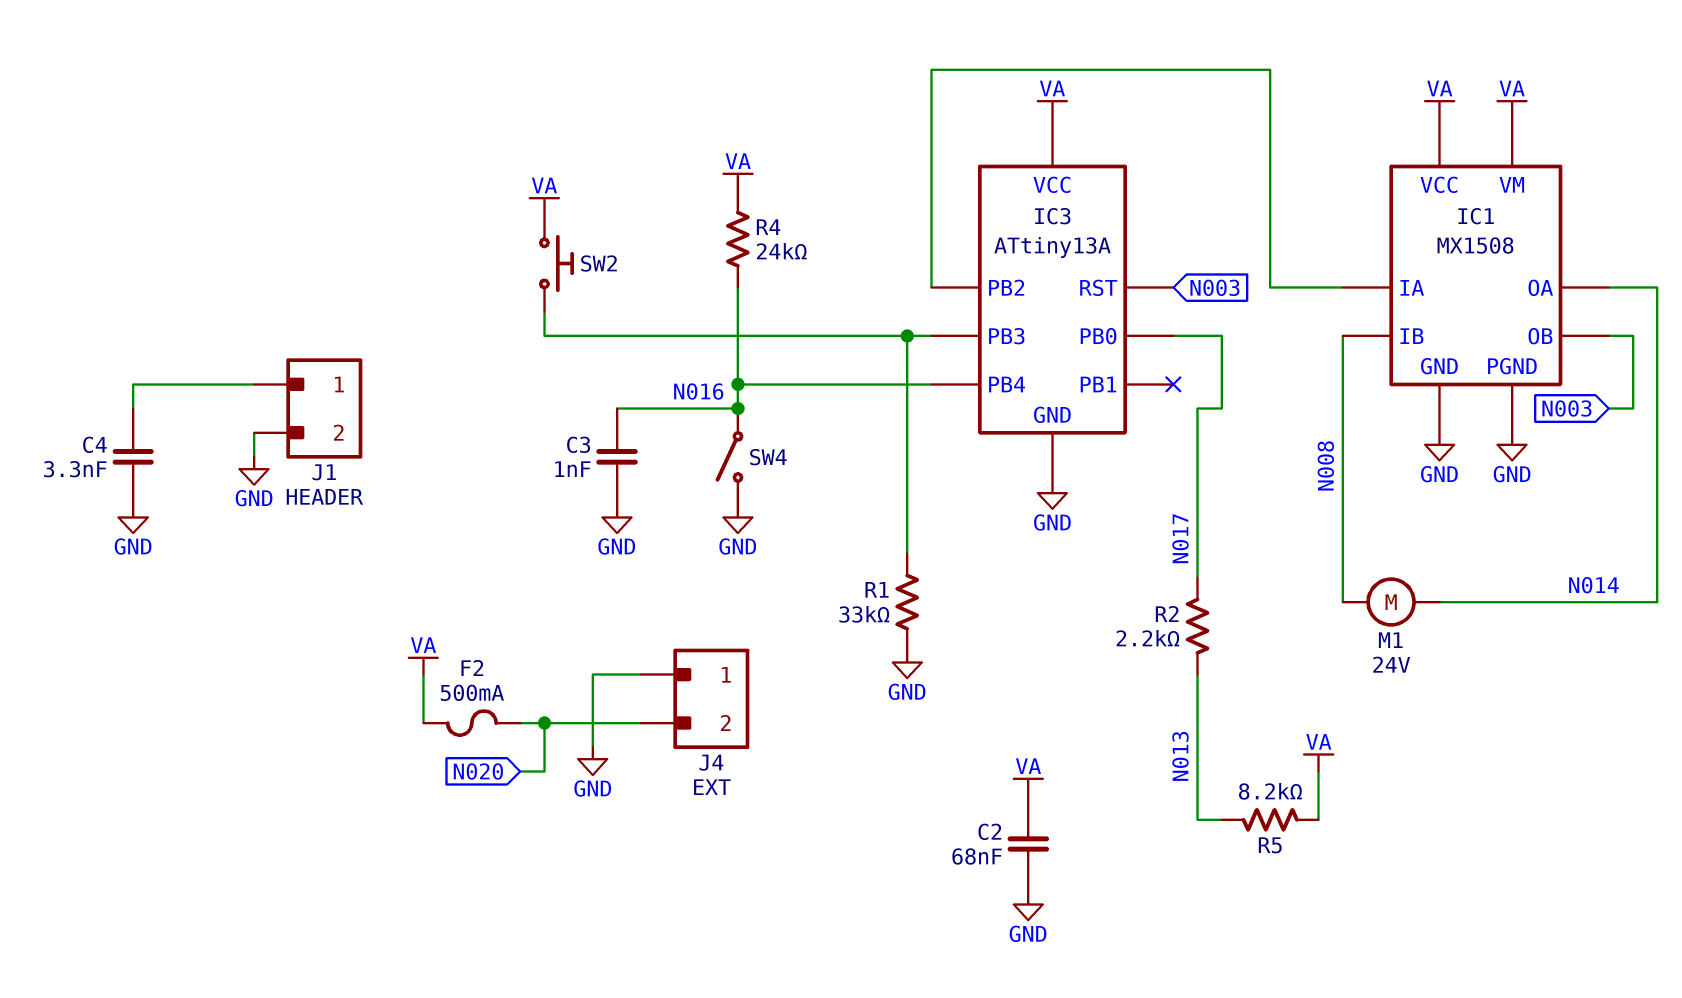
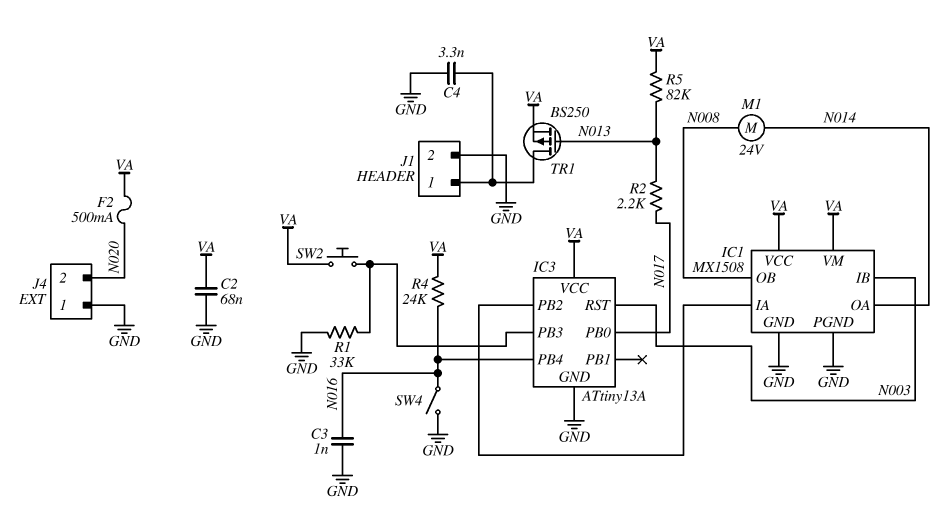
IC1 pin IB: N008 -> N003
IC1 pin OB: N003 -> N008
R5: 8.2k (N013, VA) -> 82k (N013, VA)
TR1: none -> PMOS BS250 (G N013, D J1/1, S VA)

